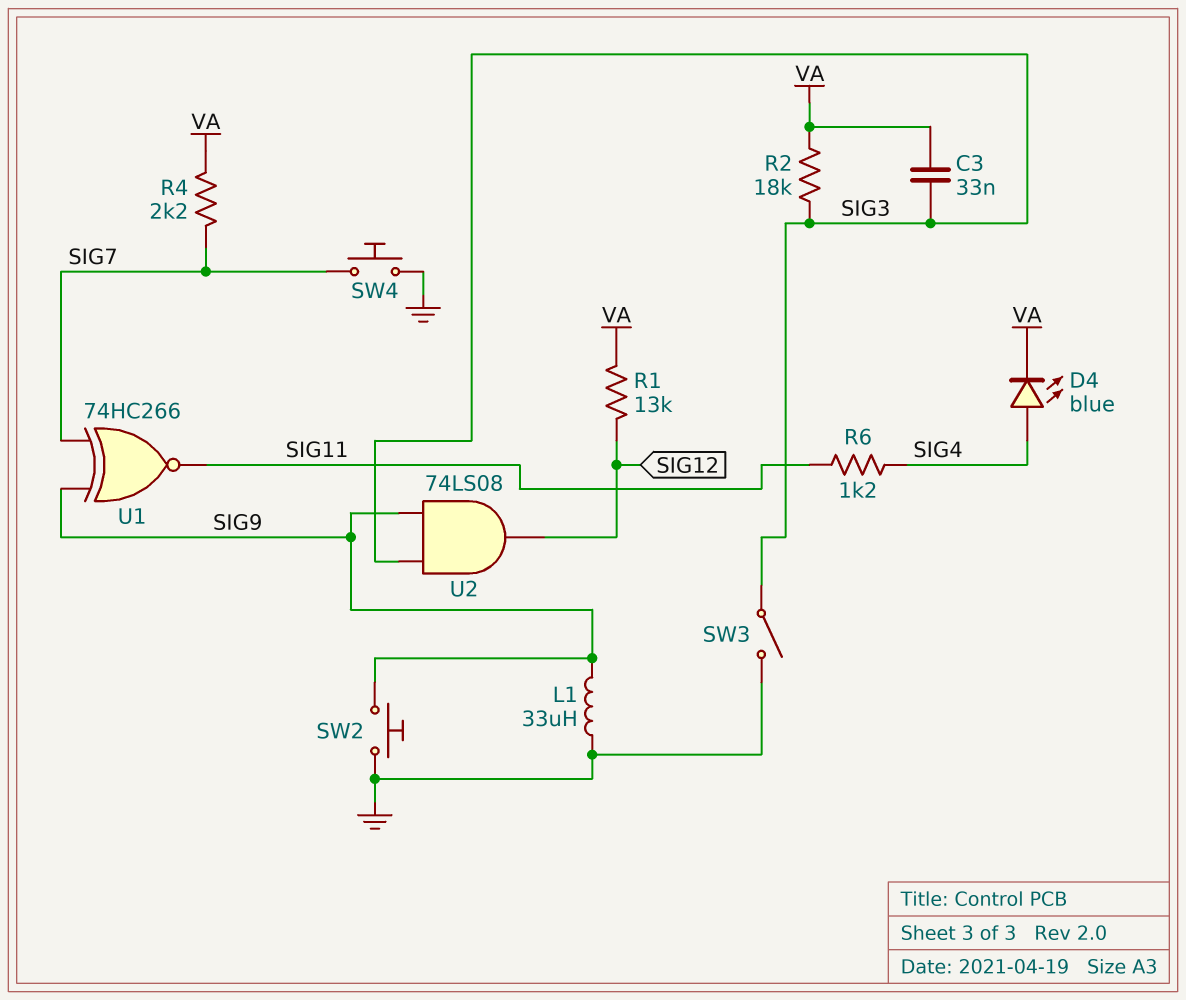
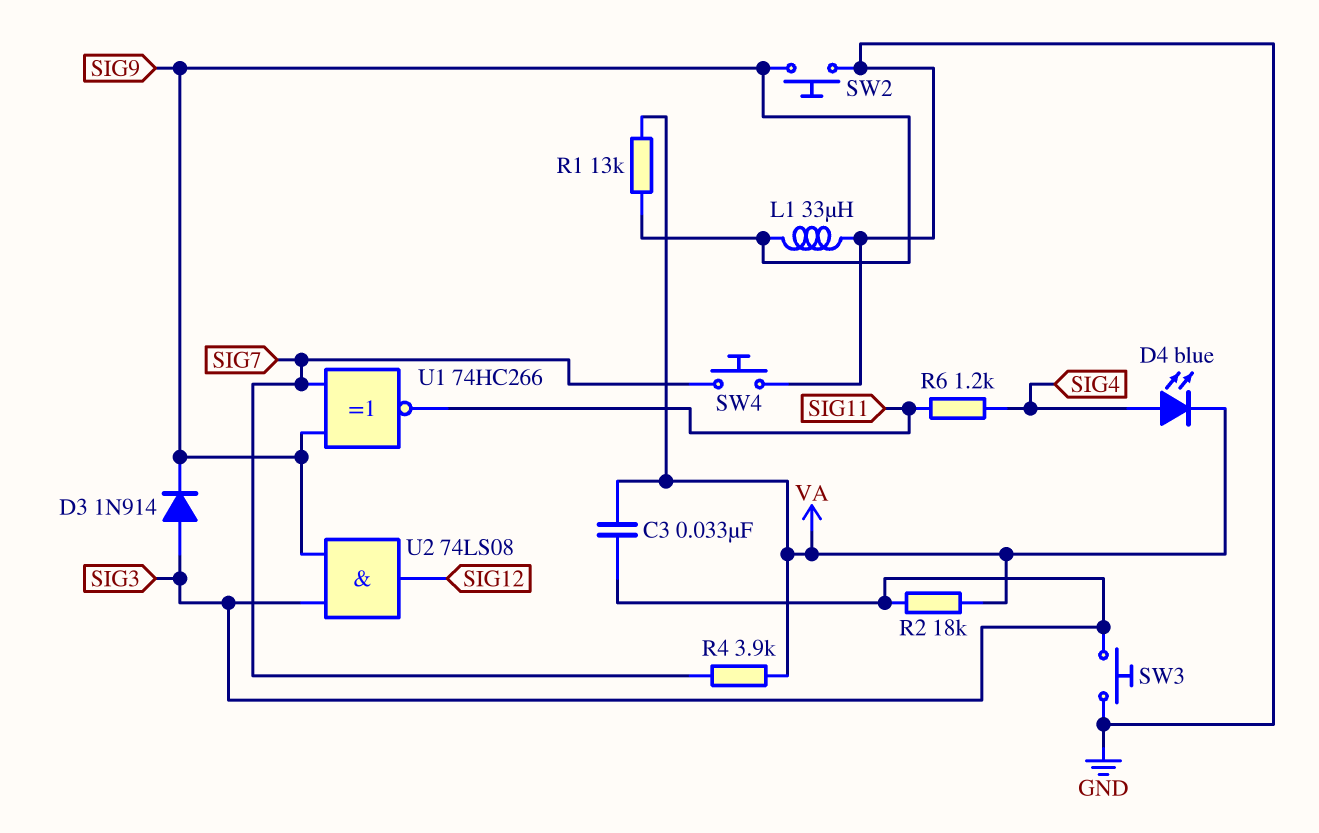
D3: none -> diode 1N914 (A SIG3, K SIG9)
R1: 13k (SIG12, VA) -> 13k (SIG9, VA)
R4: 2.2k (SIG7, VA) -> 3.9k (SIG7, VA)
SW3: switch (GND, SIG3) -> button (GND, SIG3)

